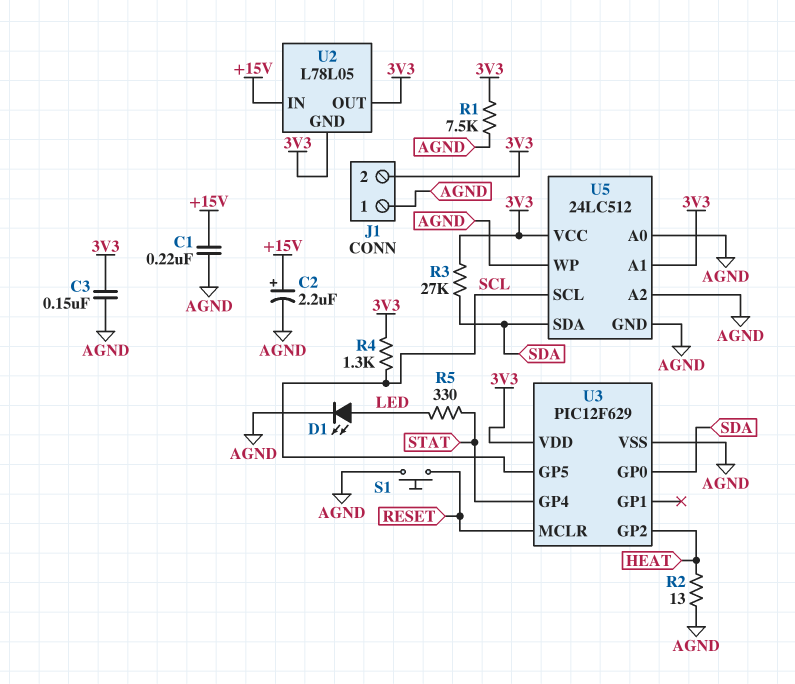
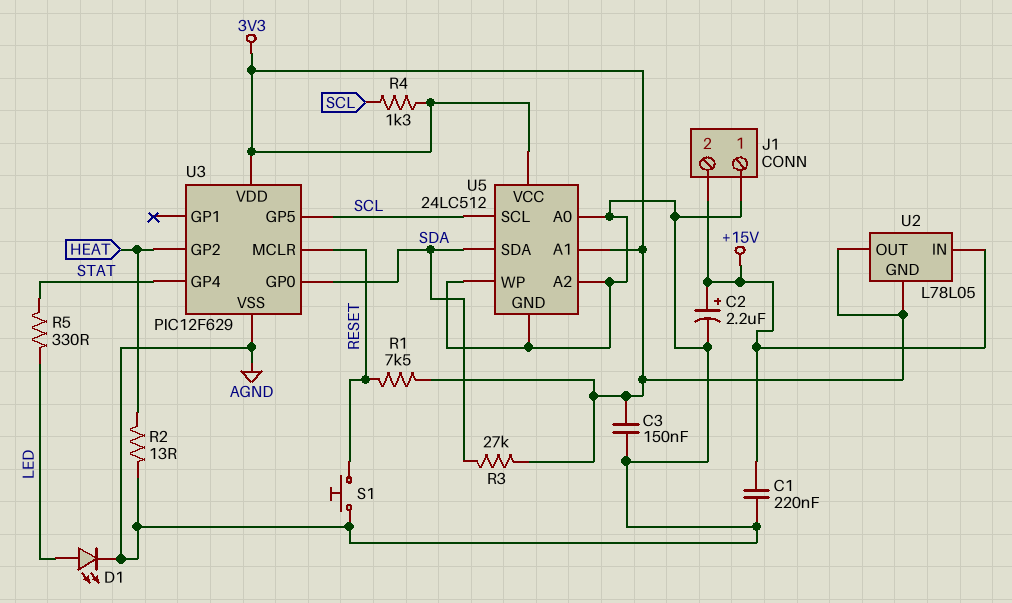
J1 pin 2: 3V3 -> +15V
R1: 7.5k (3V3, AGND) -> 7.5k (3V3, RESET)

